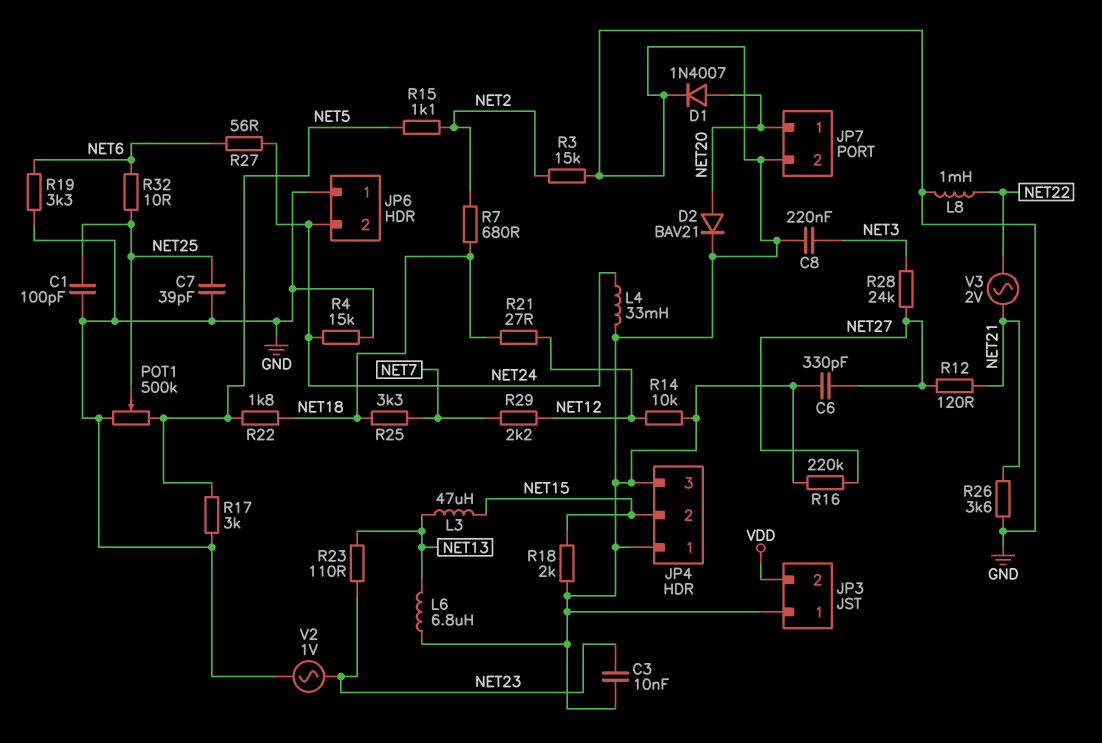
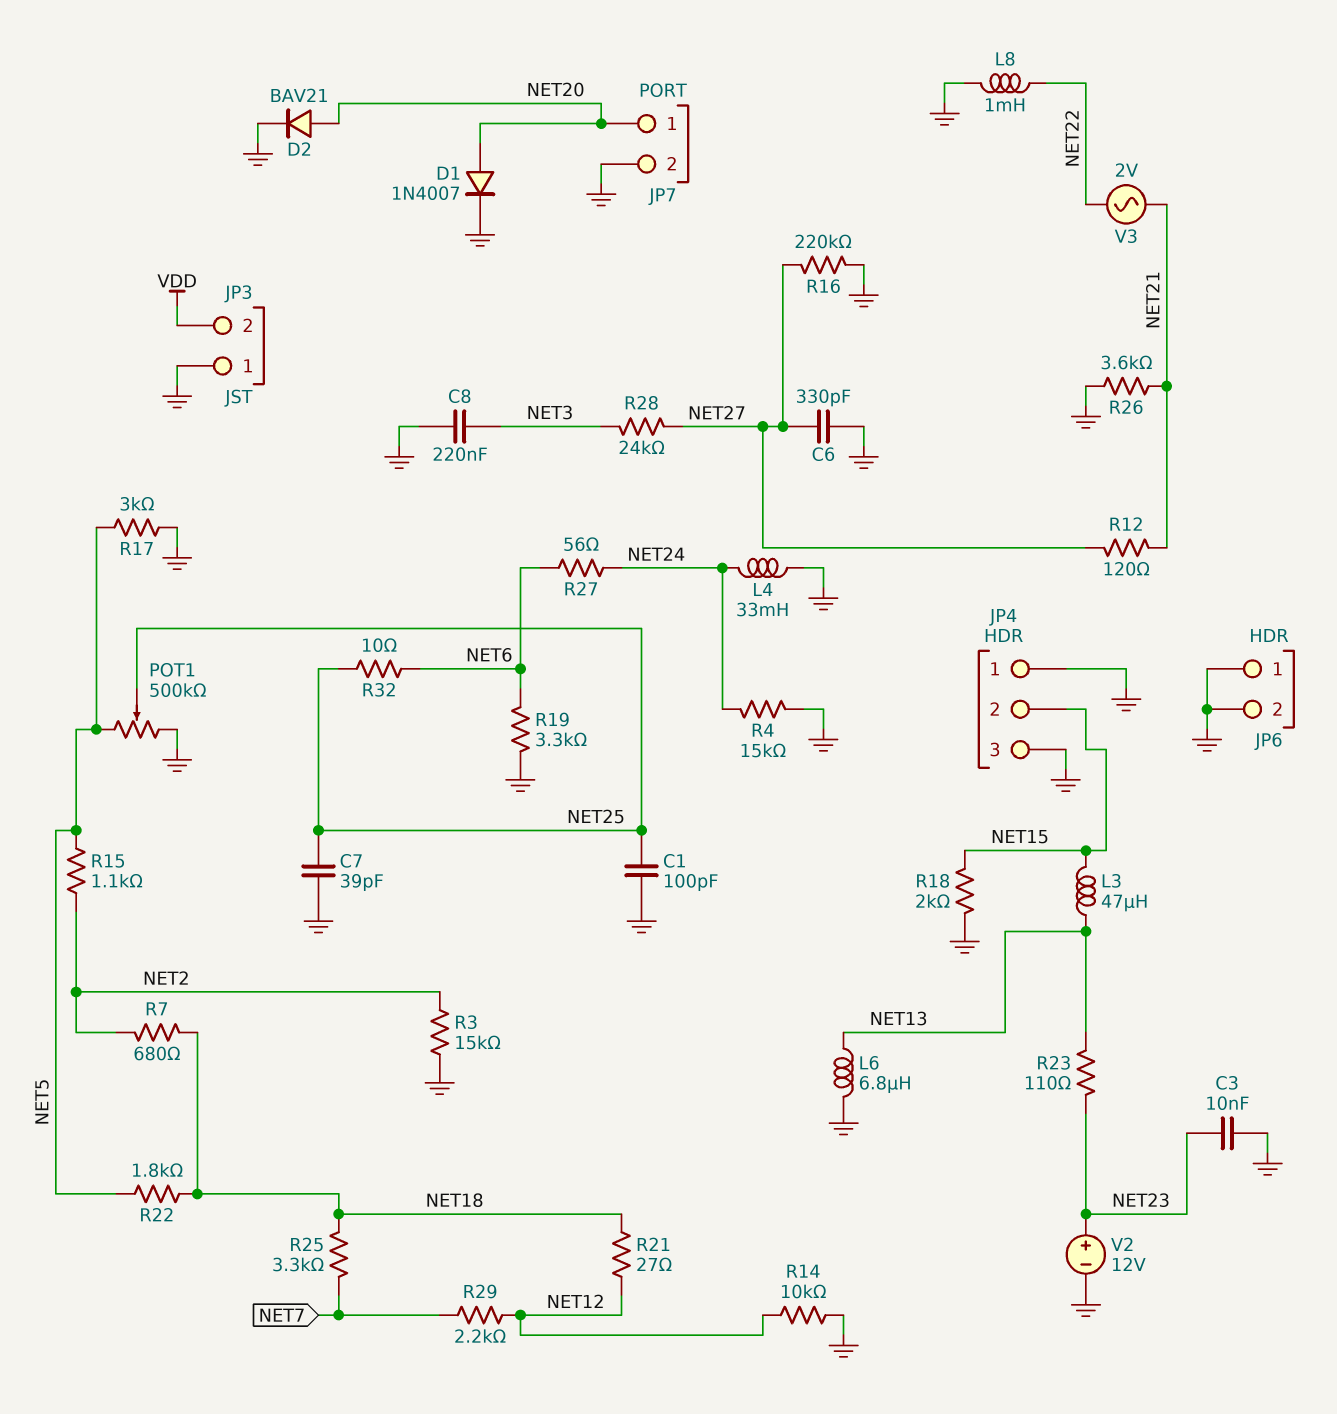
JP6 pin 2: NET24 -> GND
V2: AC 1V (GND, NET23) -> 12V (plus NET23, minus GND)

